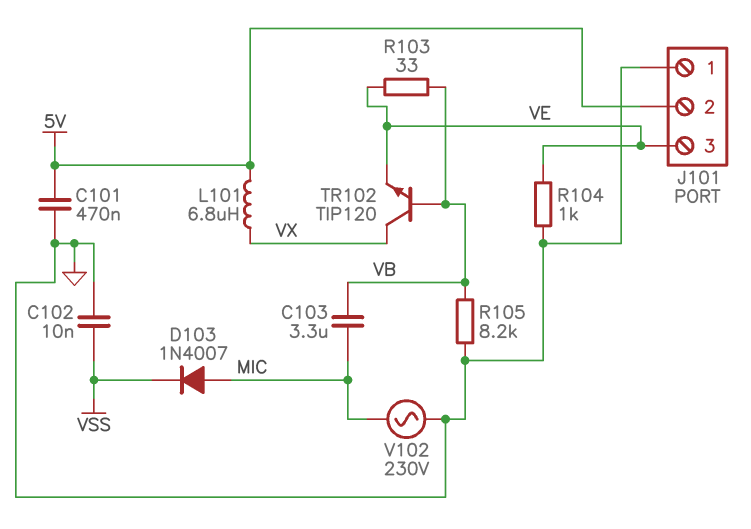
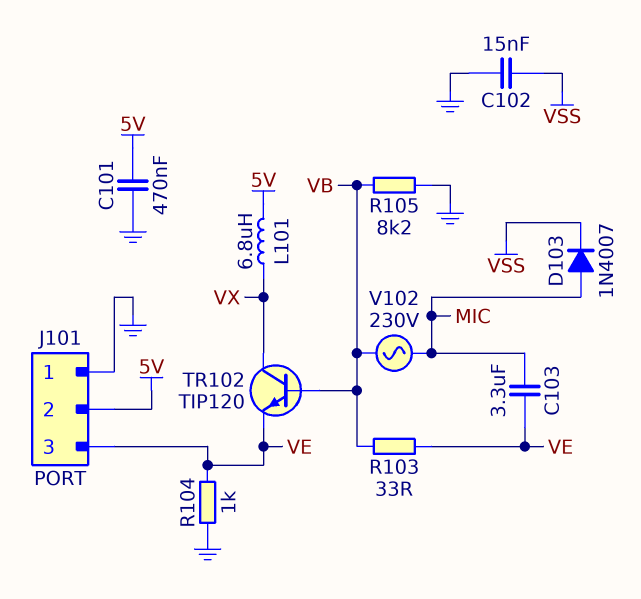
C102: 10nF (GND, VSS) -> 15nF (GND, VSS)
C103: 3.3uF (MIC, VB) -> 3.3uF (MIC, VE)
V102: AC 230V (GND, MIC) -> AC 230V (MIC, VB)

